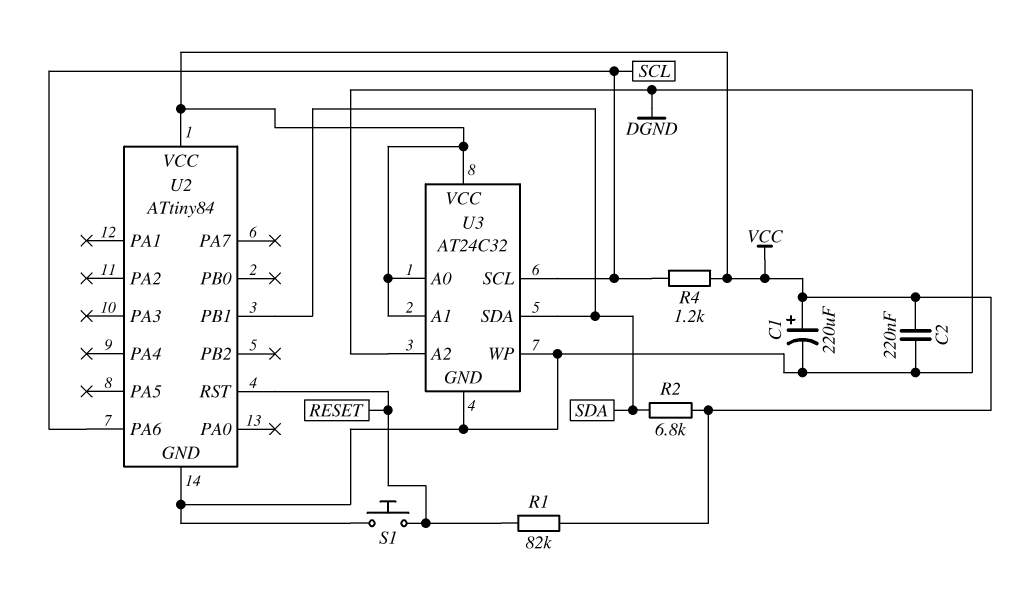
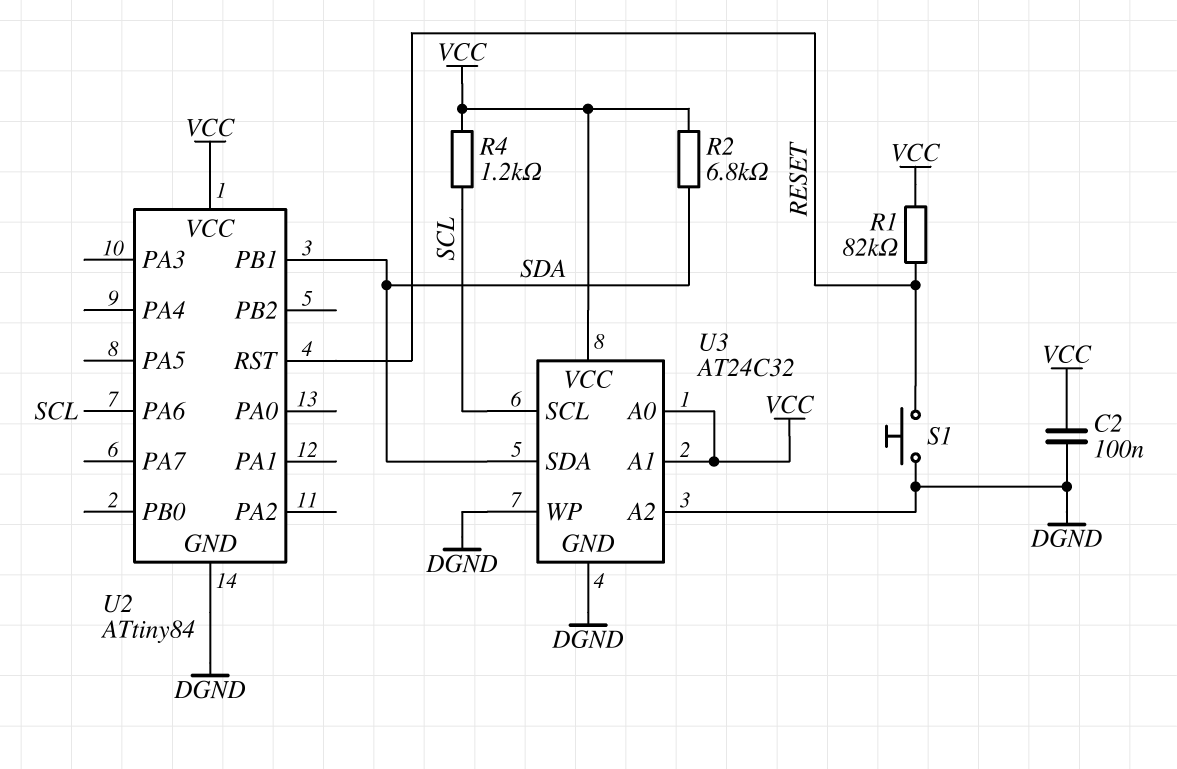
C1: 220uF (plus VCC, minus DGND) -> none
C2: 220nF (DGND, VCC) -> 100nF (DGND, VCC)

